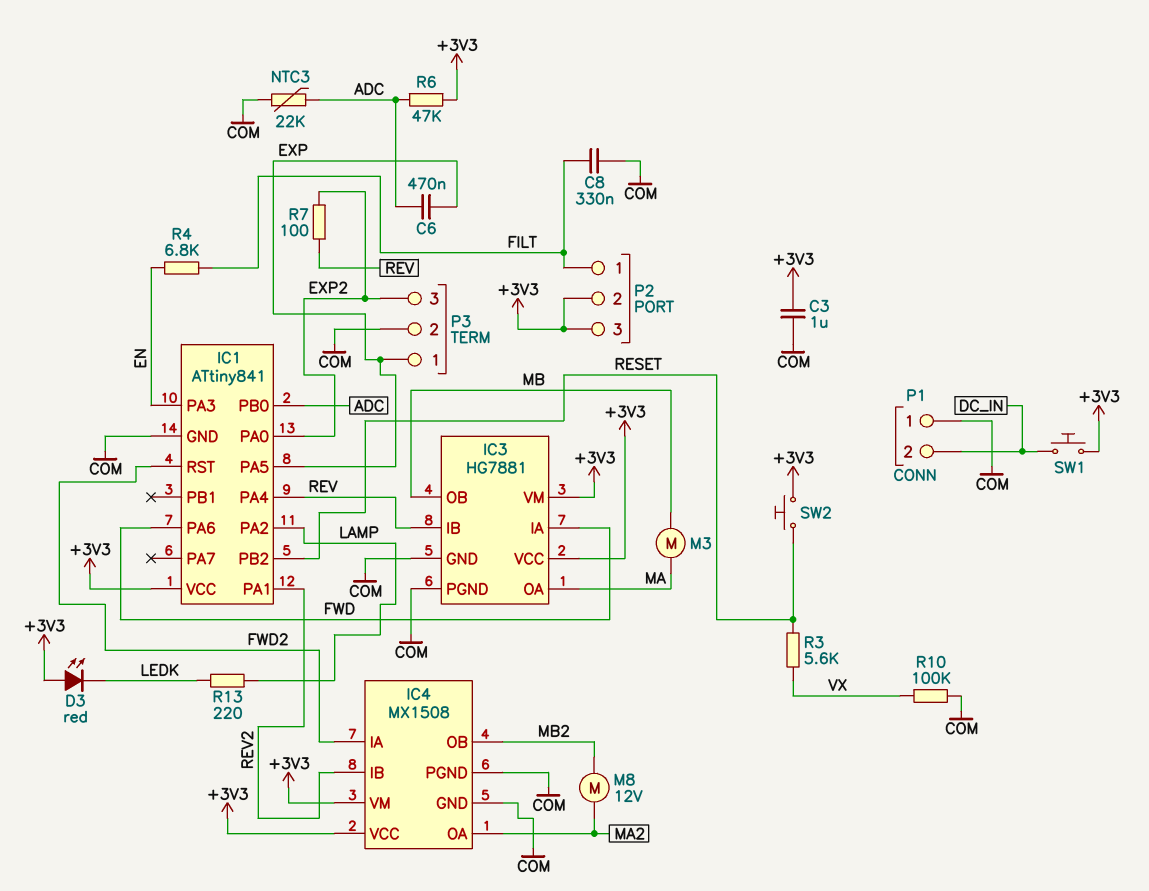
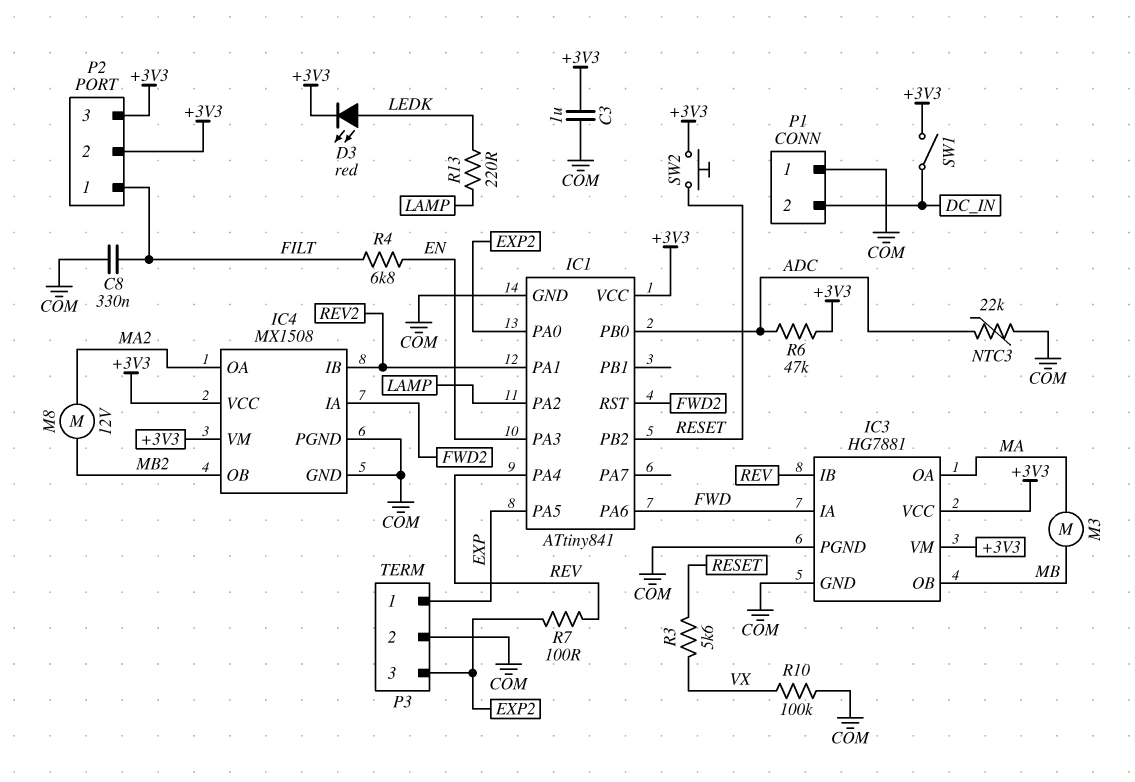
C6: 470nF (ADC, EXP) -> none
D3: LED red (A +3V3, K LEDK) -> LED red (A LEDK, K +3V3)
SW1: button (+3V3, DC_IN) -> switch (+3V3, DC_IN)

